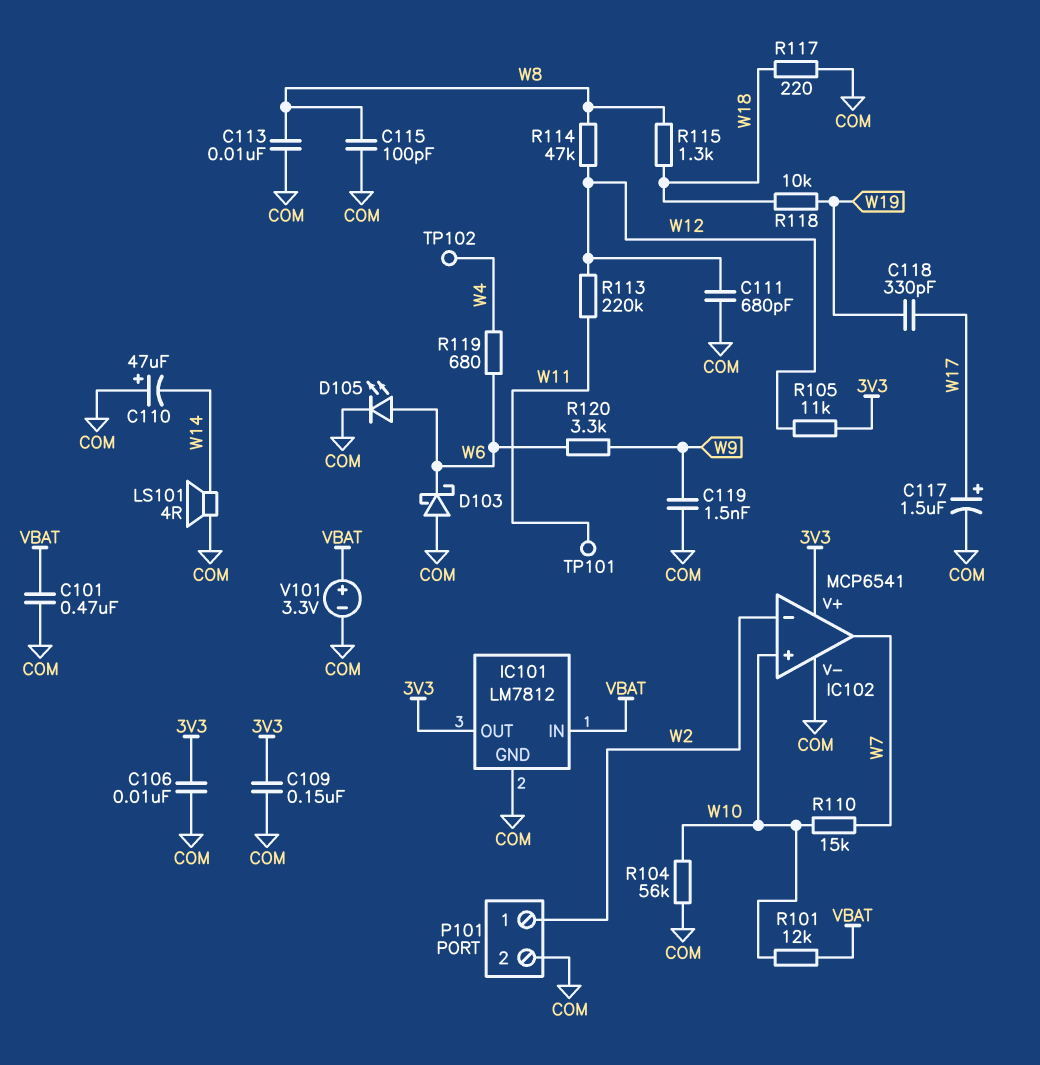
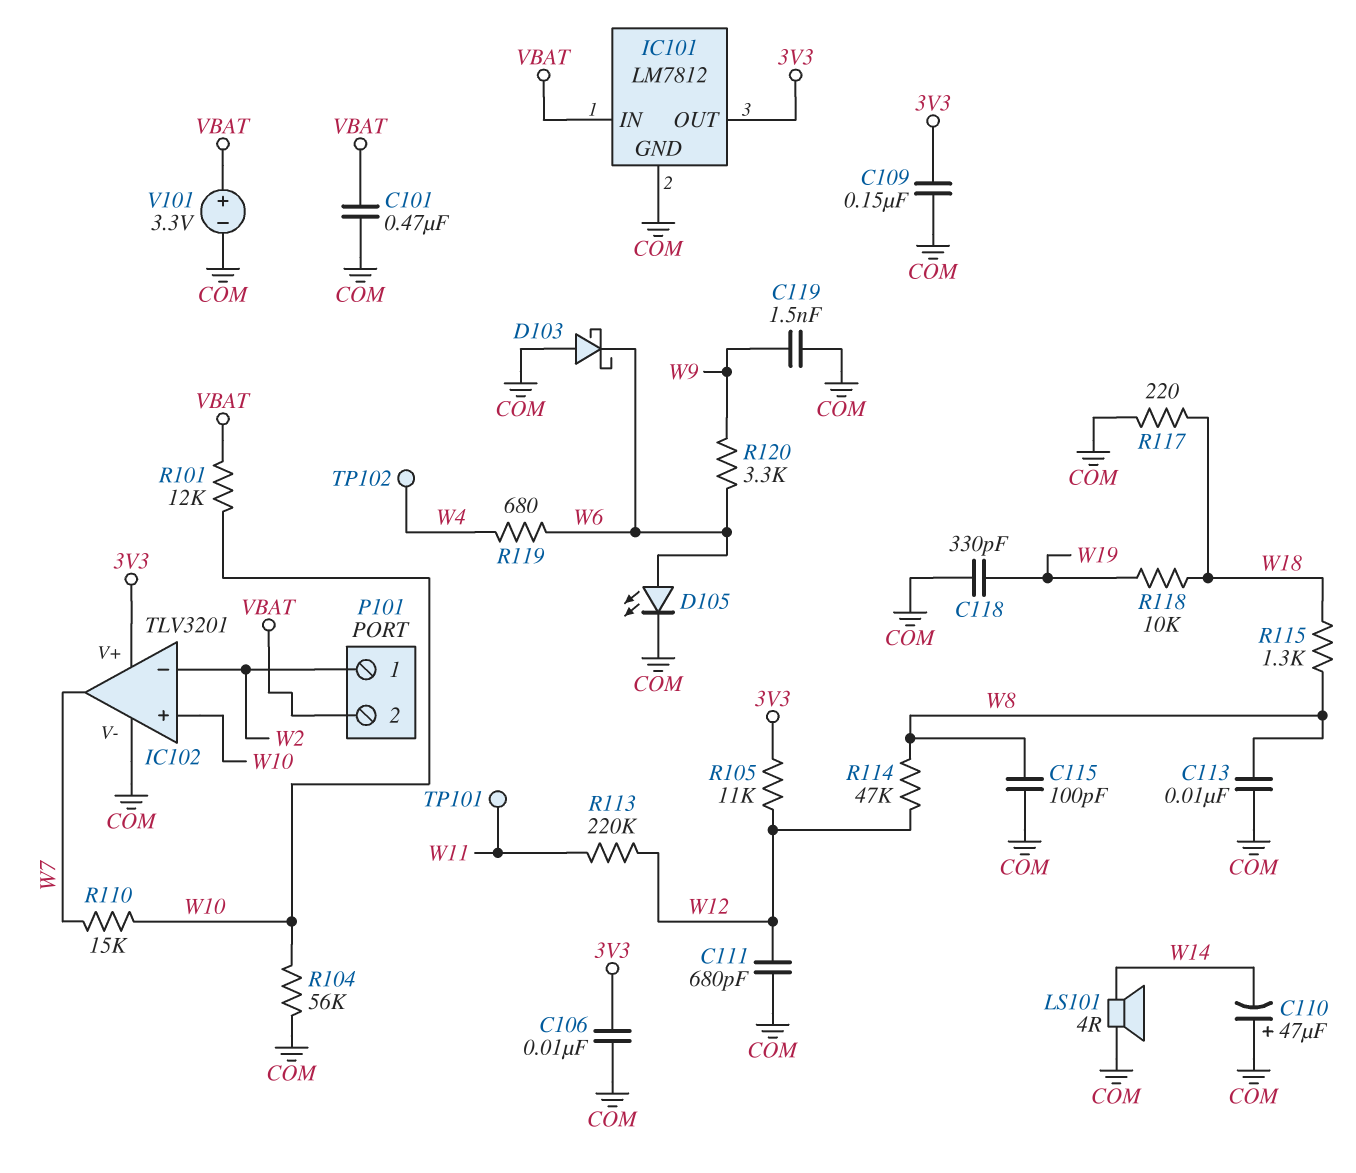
C117: 1.5uF (plus W17, minus COM) -> none
C118: 330pF (W17, W19) -> 330pF (COM, W19)
IC102: MCP6541 -> TLV3201
P101 pin 2: COM -> VBAT

